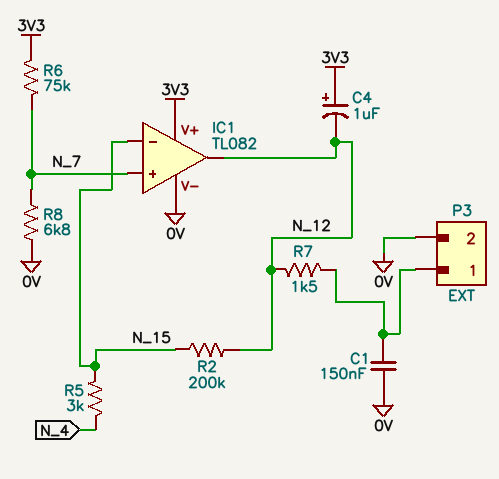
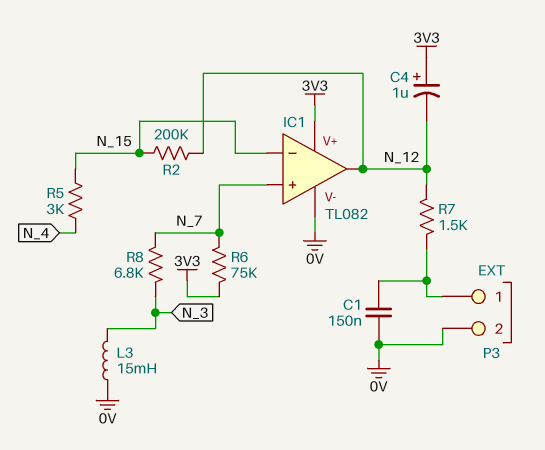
L3: none -> 15mH (0V, N_3)
R8: 6.8k (0V, N_7) -> 6.8k (N_3, N_7)

